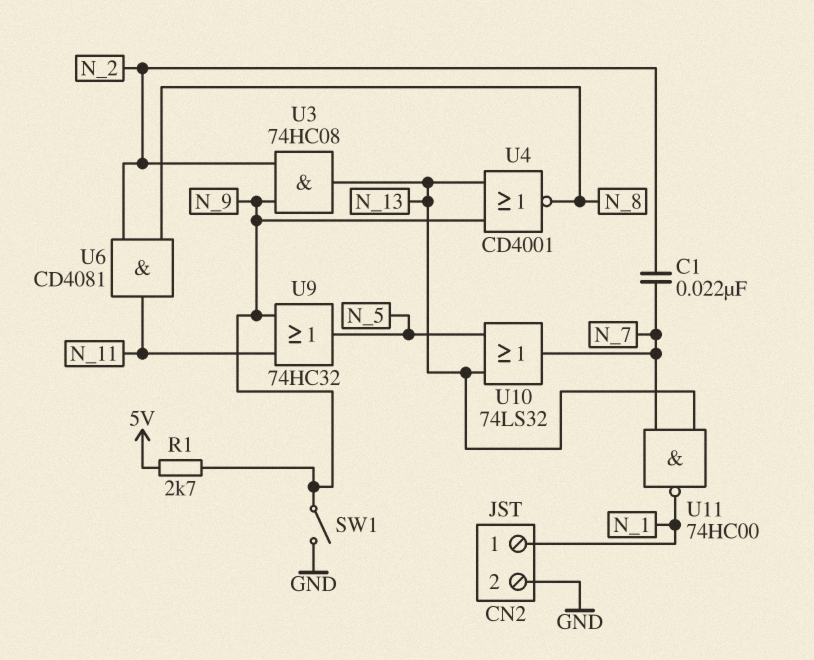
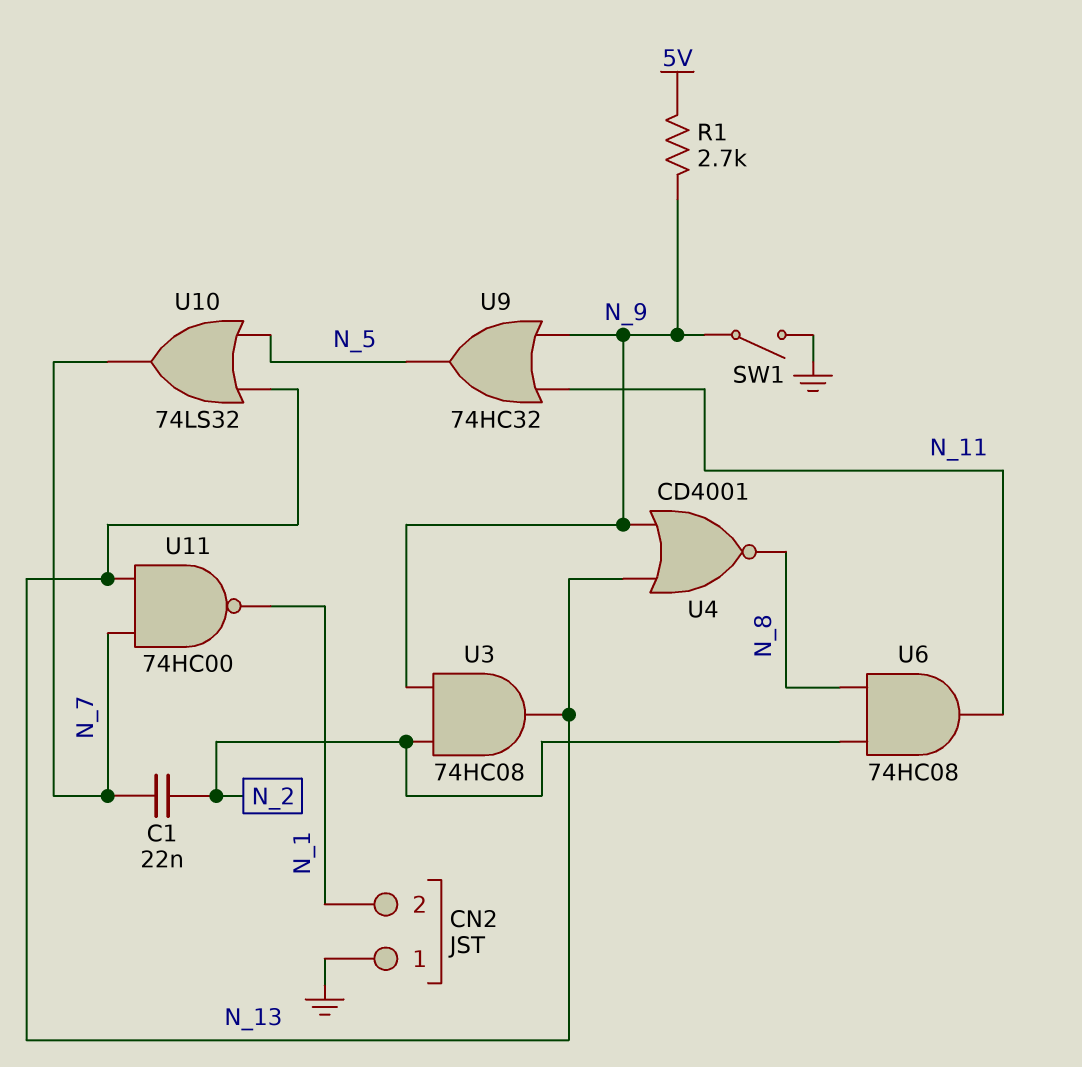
CN2 pin 1: N_1 -> GND
CN2 pin 2: GND -> N_1
U6: AND CD4081 (in N_2, in N_8, out N_11) -> AND 74HC08 (in N_2, in N_8, out N_11)

